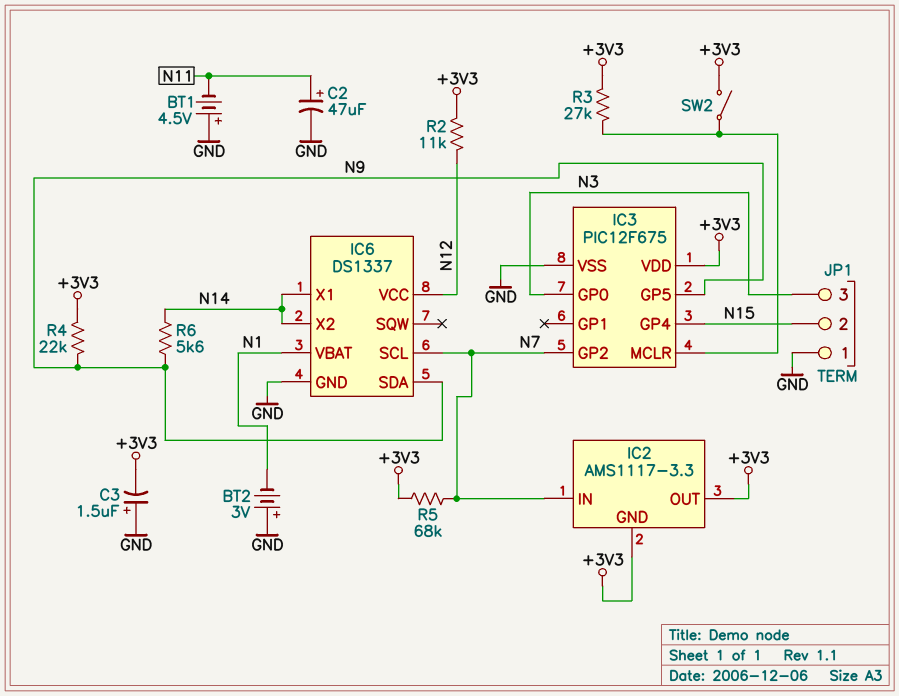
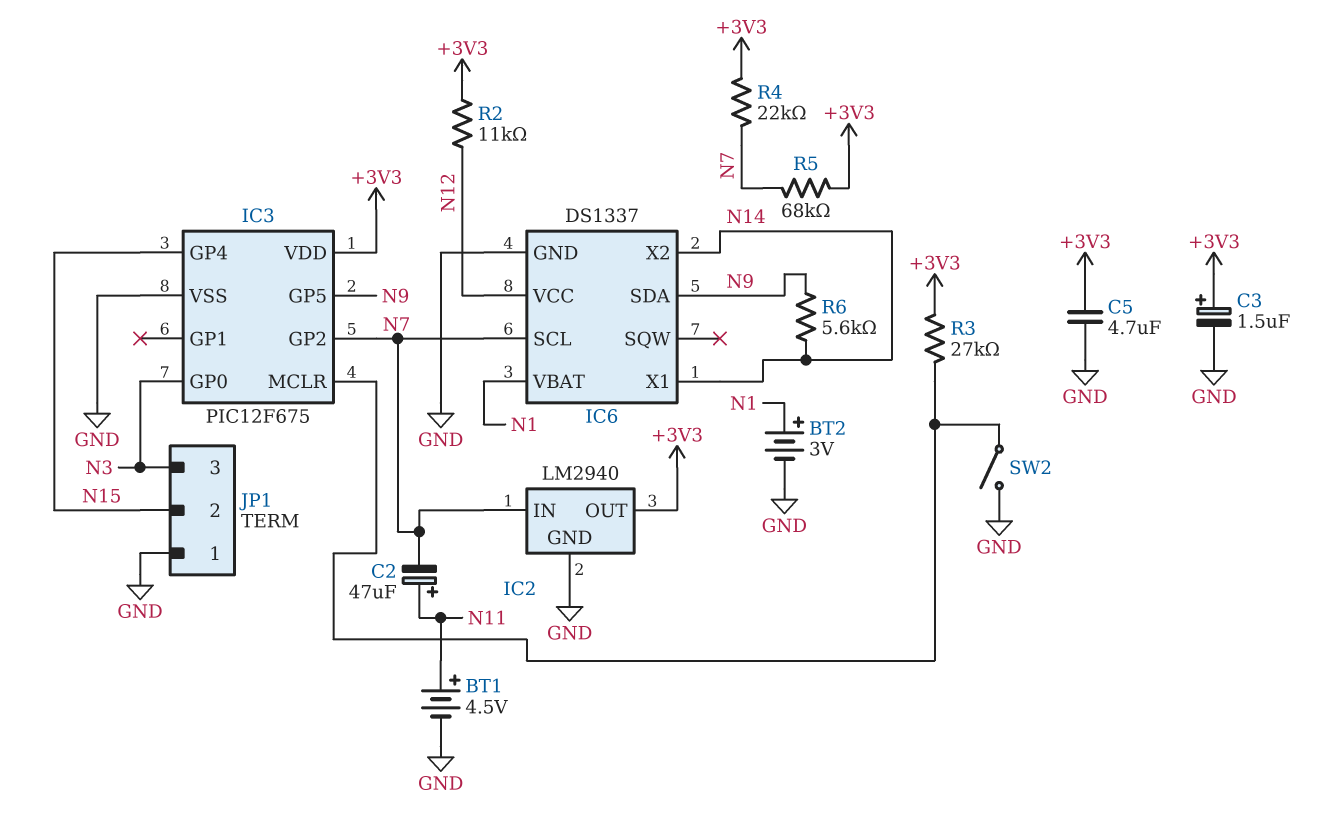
BT1: 4.5V (plus GND, minus N11) -> 4.5V (plus N11, minus GND)
BT2: 3V (plus GND, minus N1) -> 3V (plus N1, minus GND)
C2: 47uF (plus N11, minus GND) -> 47uF (plus N11, minus N7)
C3: 1.5uF (plus GND, minus +3V3) -> 1.5uF (plus +3V3, minus GND)
C5: none -> 4.7uF (+3V3, GND)
IC2: AMS1117-3.3 -> LM2940
IC2 pin GND: +3V3 -> GND
R4: 22k (+3V3, N9) -> 22k (+3V3, N7)
SW2: switch (+3V3, IC3/MCLR) -> switch (GND, IC3/MCLR)

